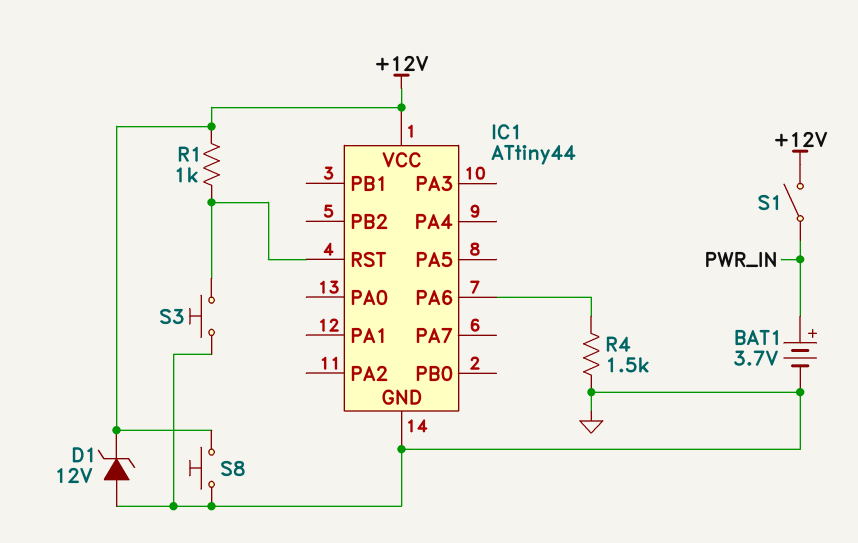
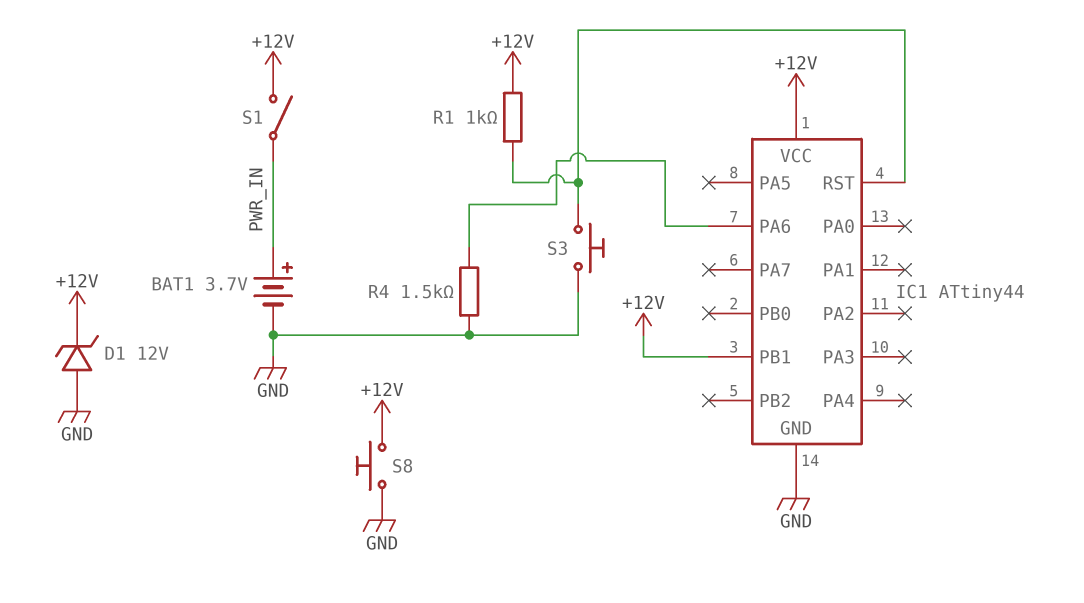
IC1 pin PB1: none -> +12V

